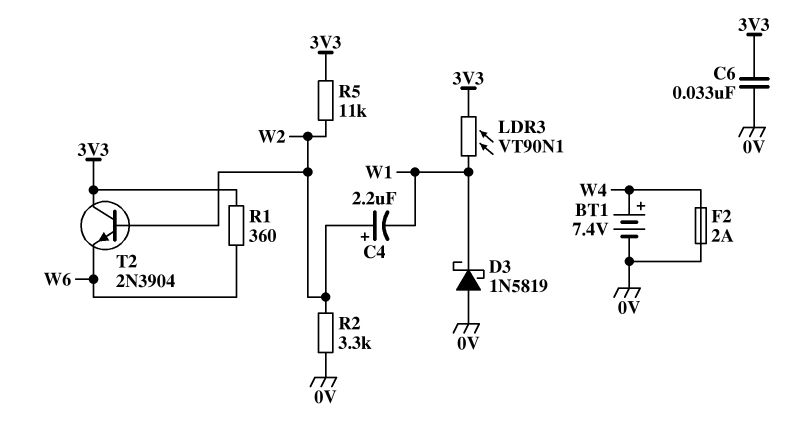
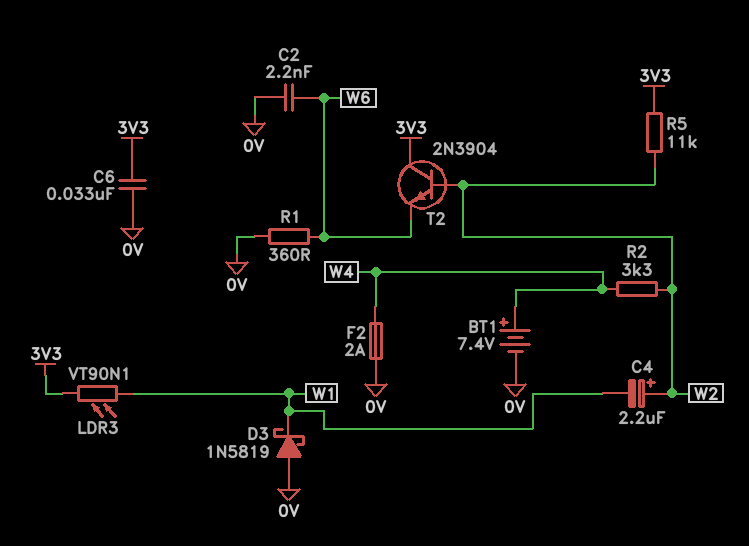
C2: none -> 2.2nF (0V, W6)
R1: 360 (3V3, W6) -> 360 (0V, W6)
R2: 3.3k (0V, W2) -> 3.3k (W2, W4)

